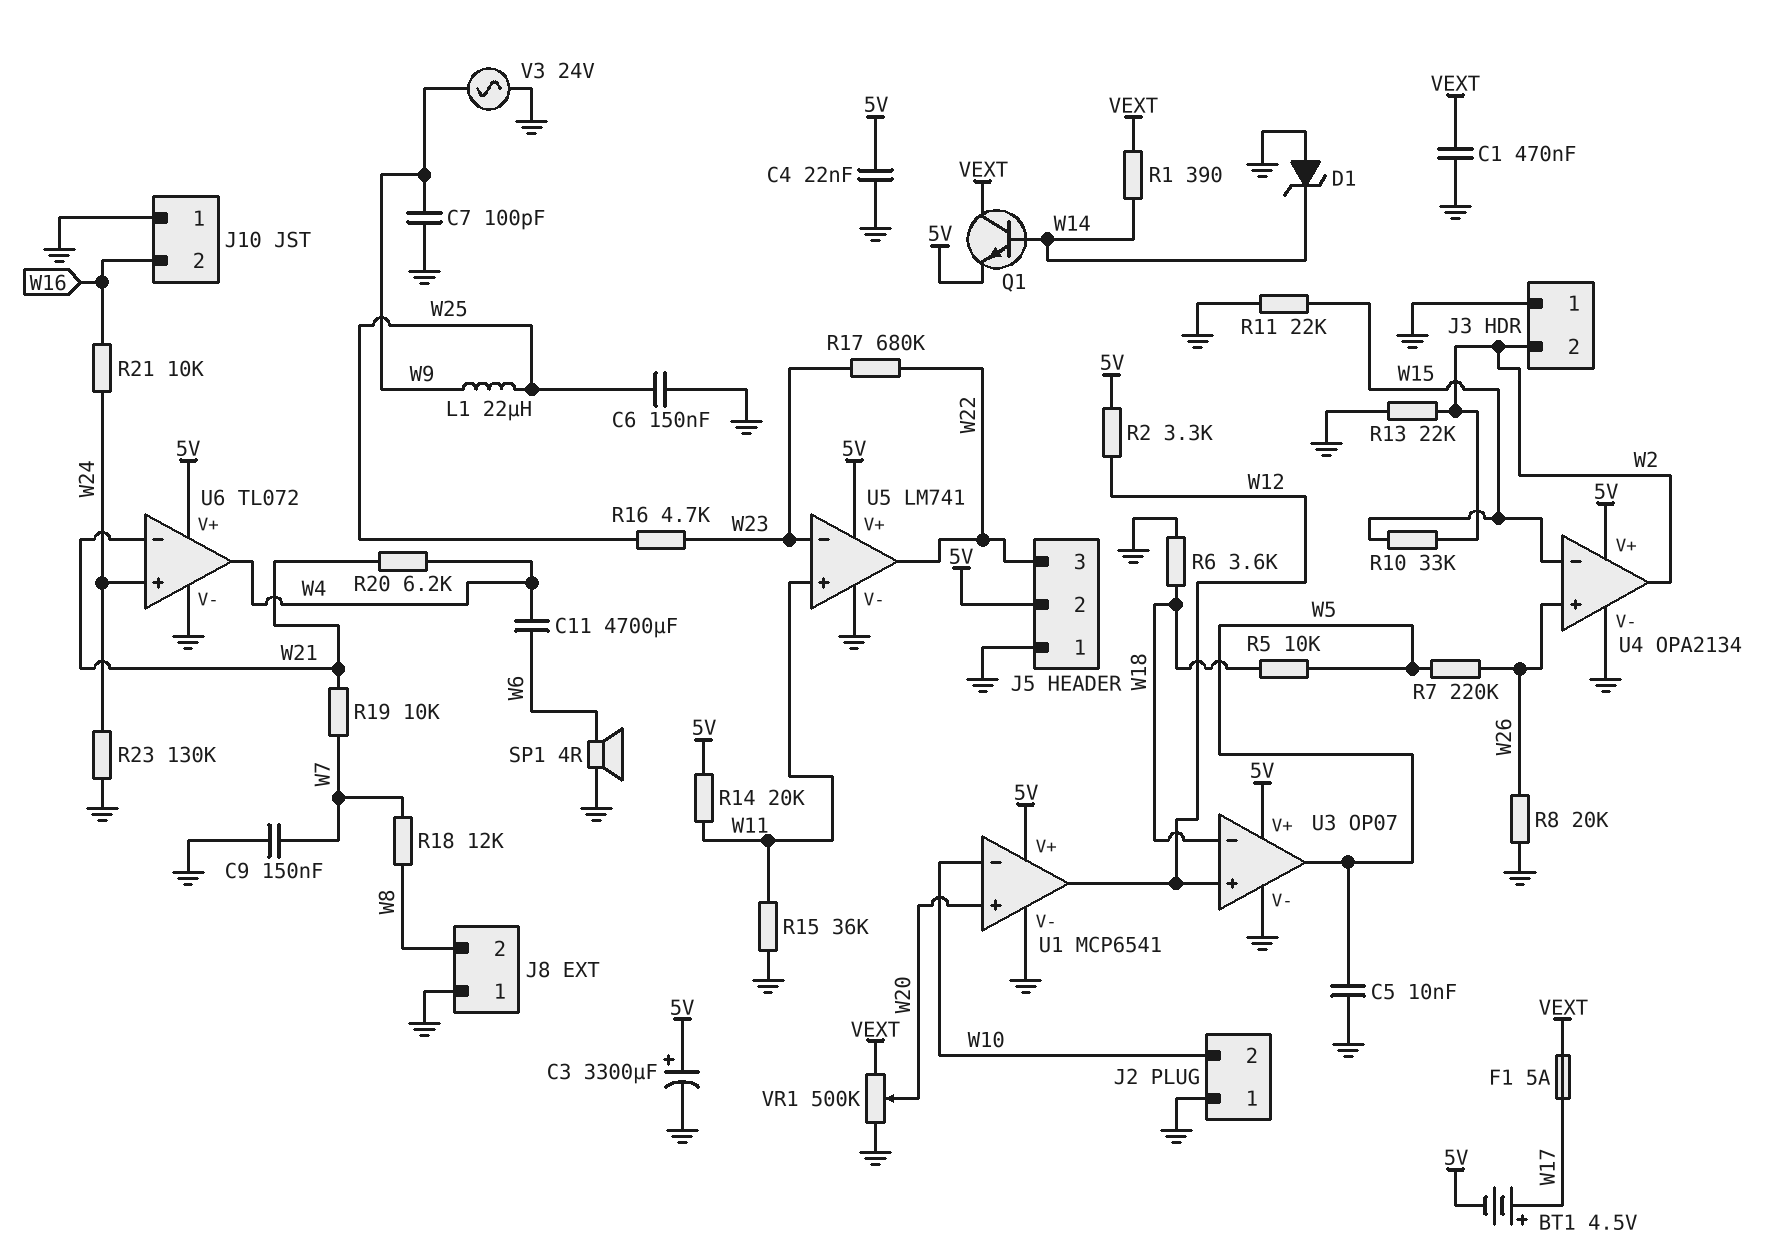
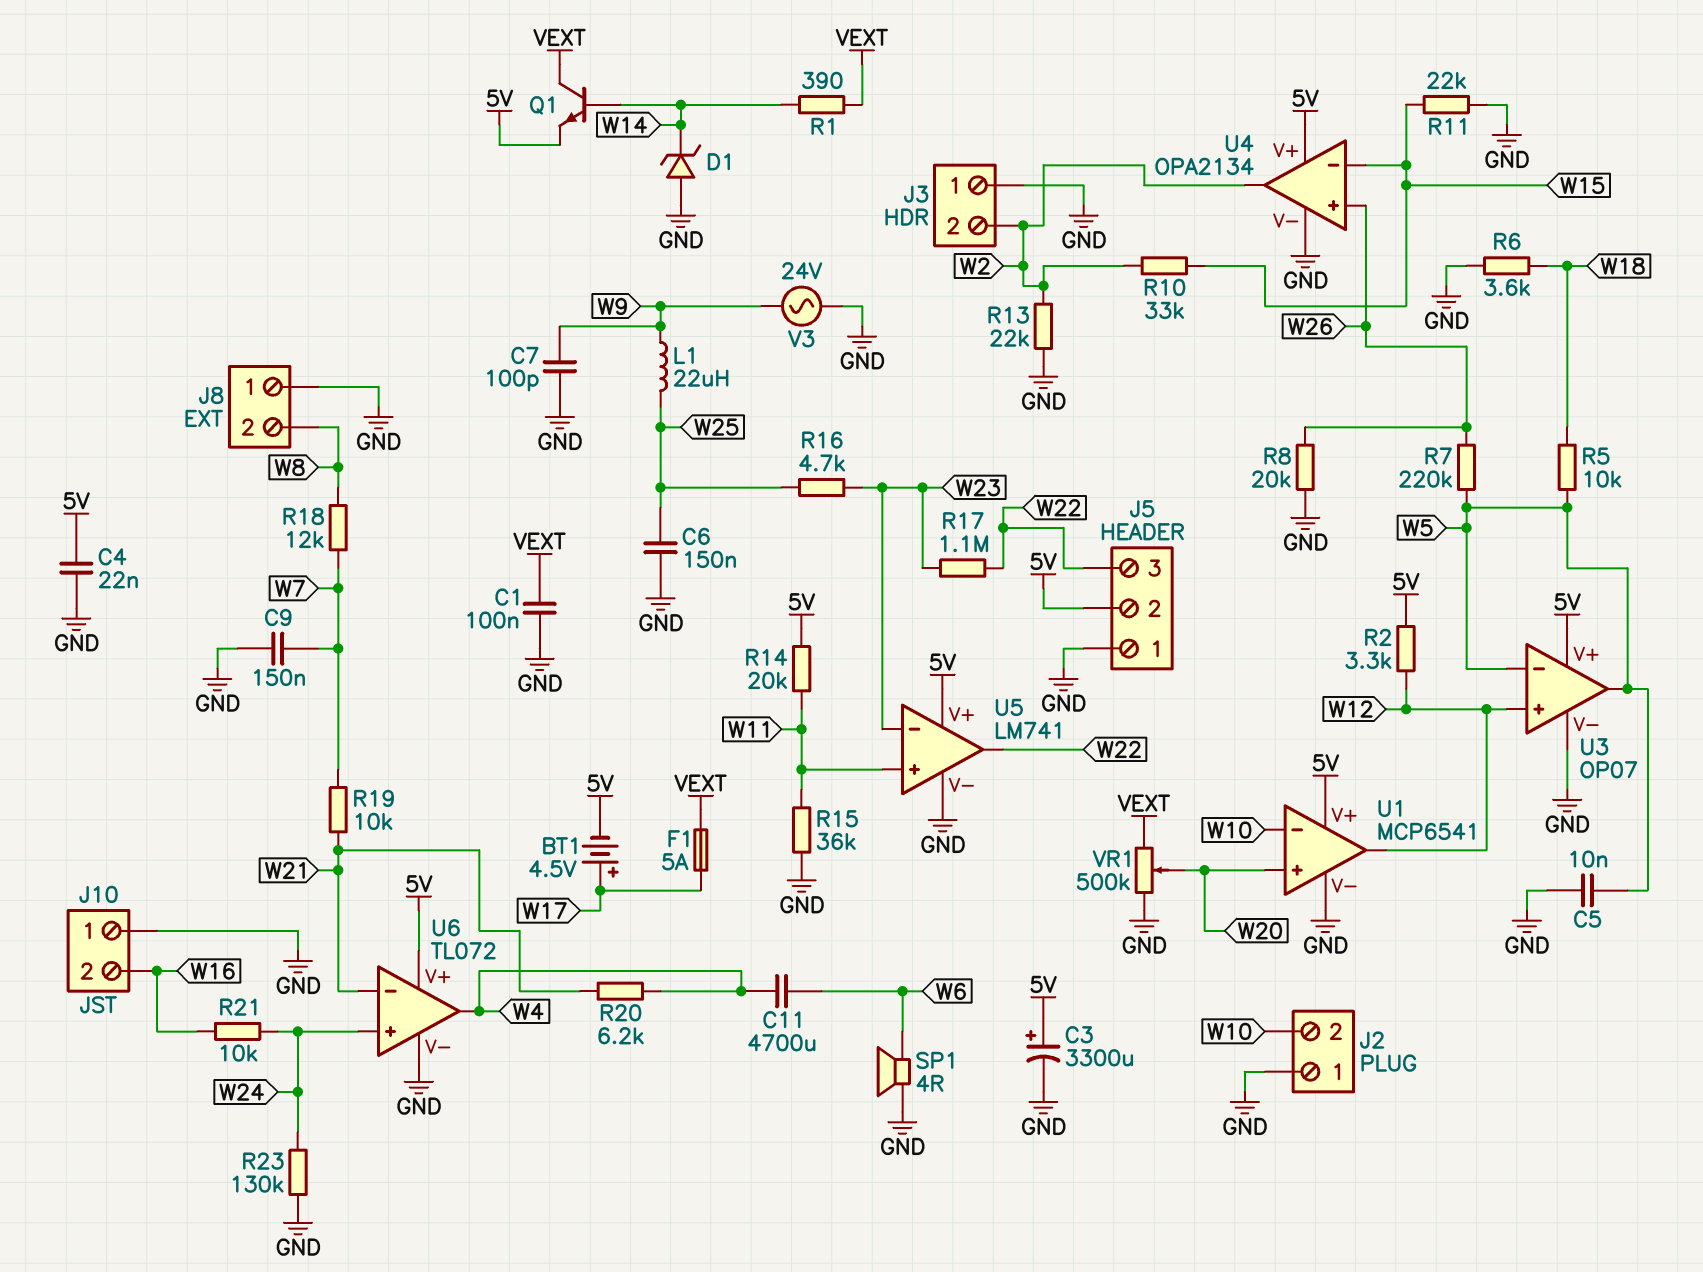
C1: 470nF (GND, VEXT) -> 100nF (GND, VEXT)
R17: 680k (W22, W23) -> 1.1M (W22, W23)
U3 pin in-: W18 -> W5

